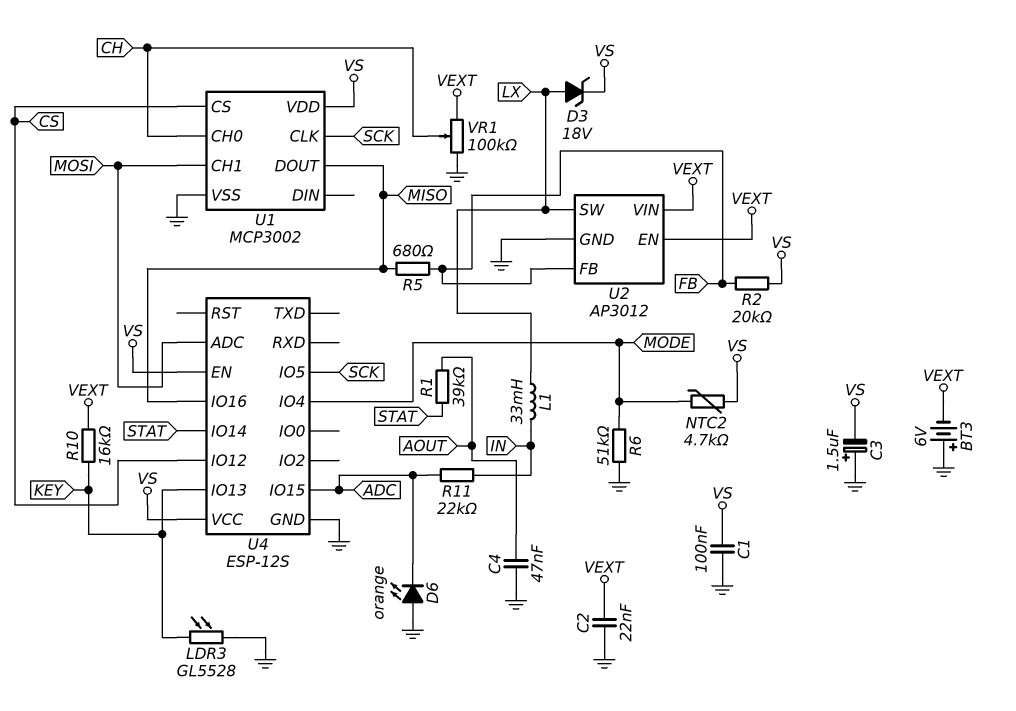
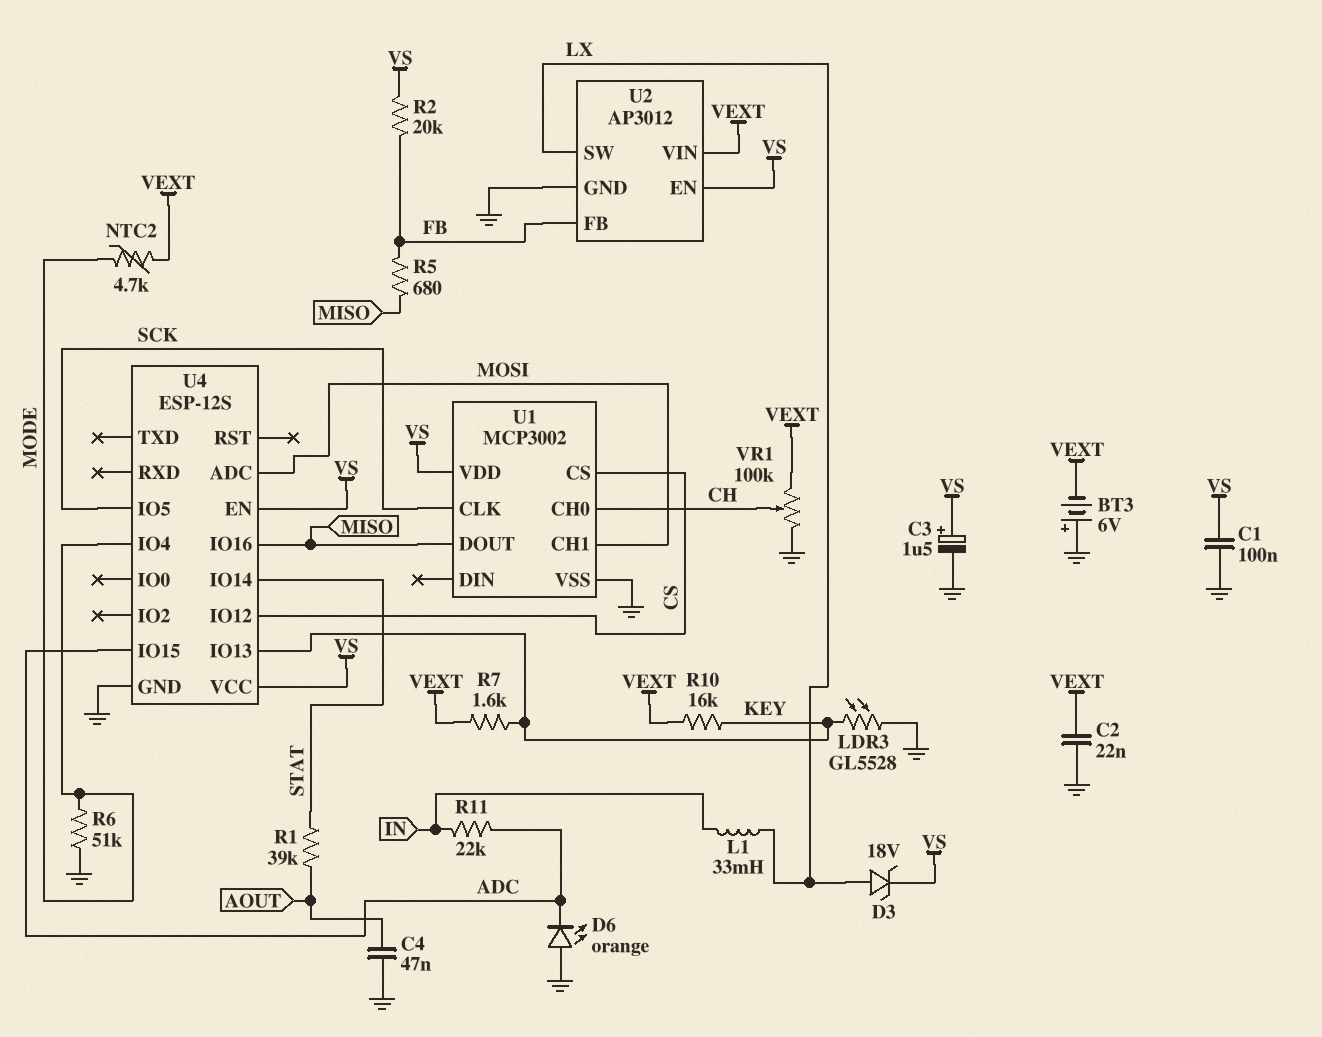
C3: 1.5uF (plus GND, minus VS) -> 1.5uF (plus VS, minus GND)
NTC2: 4.7k (MODE, VS) -> 4.7k (MODE, VEXT)
R7: none -> 1.6k (KEY, VEXT)
U2 pin EN: VEXT -> VS

